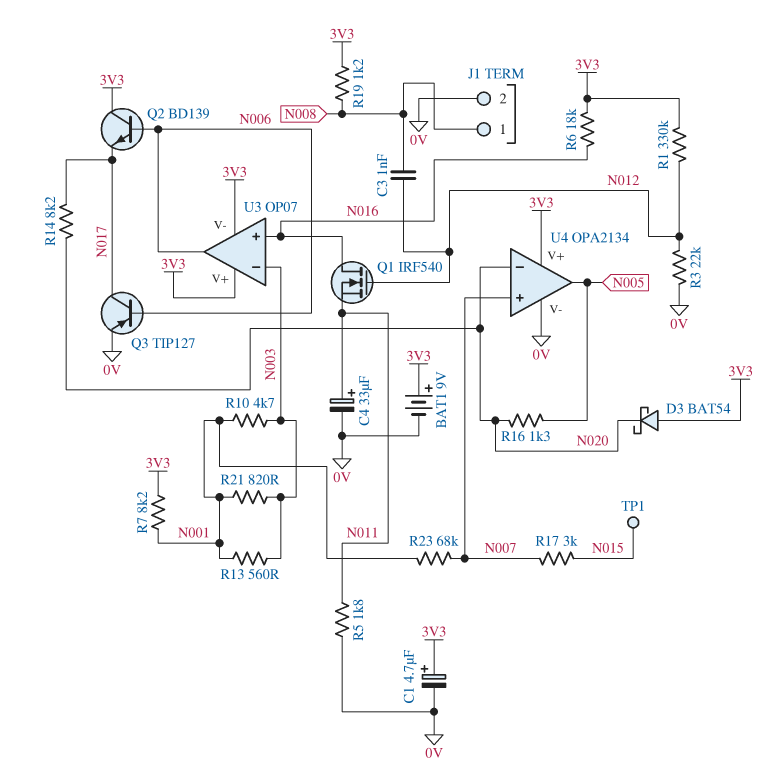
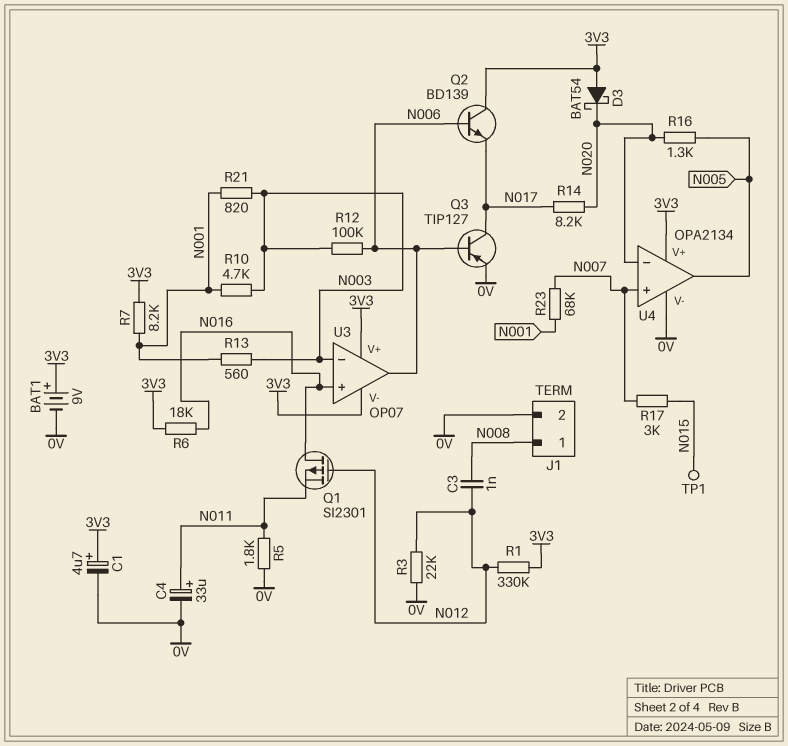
Q1: NMOS IRF540 (G N012, D N016, S N011) -> PMOS SI2301 (G N012, D N016, S N011)
R12: none -> 100k (N003, N006)
R19: 1.2k (3V3, N008) -> none

